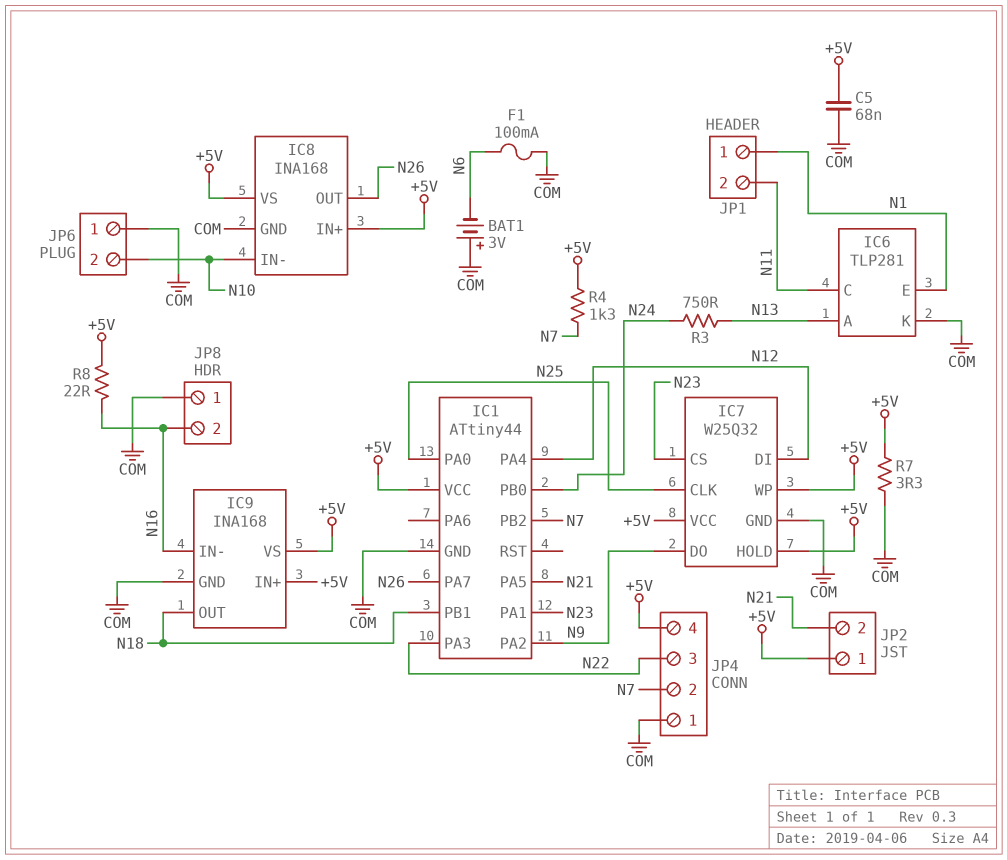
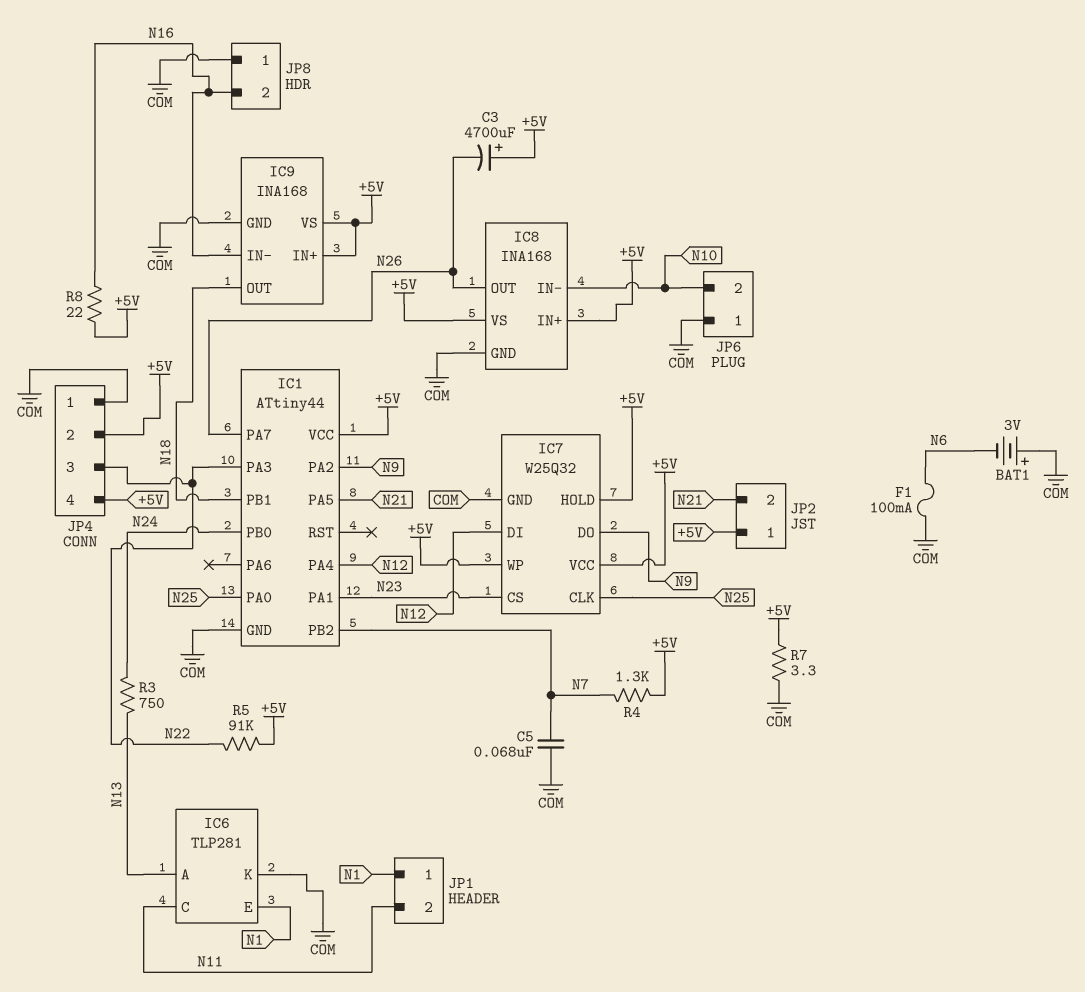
C3: none -> 4700uF (plus +5V, minus N26)
C5: 68nF (+5V, COM) -> 68nF (COM, N7)
JP4 pin 2: N7 -> +5V
R5: none -> 91k (+5V, N22)

